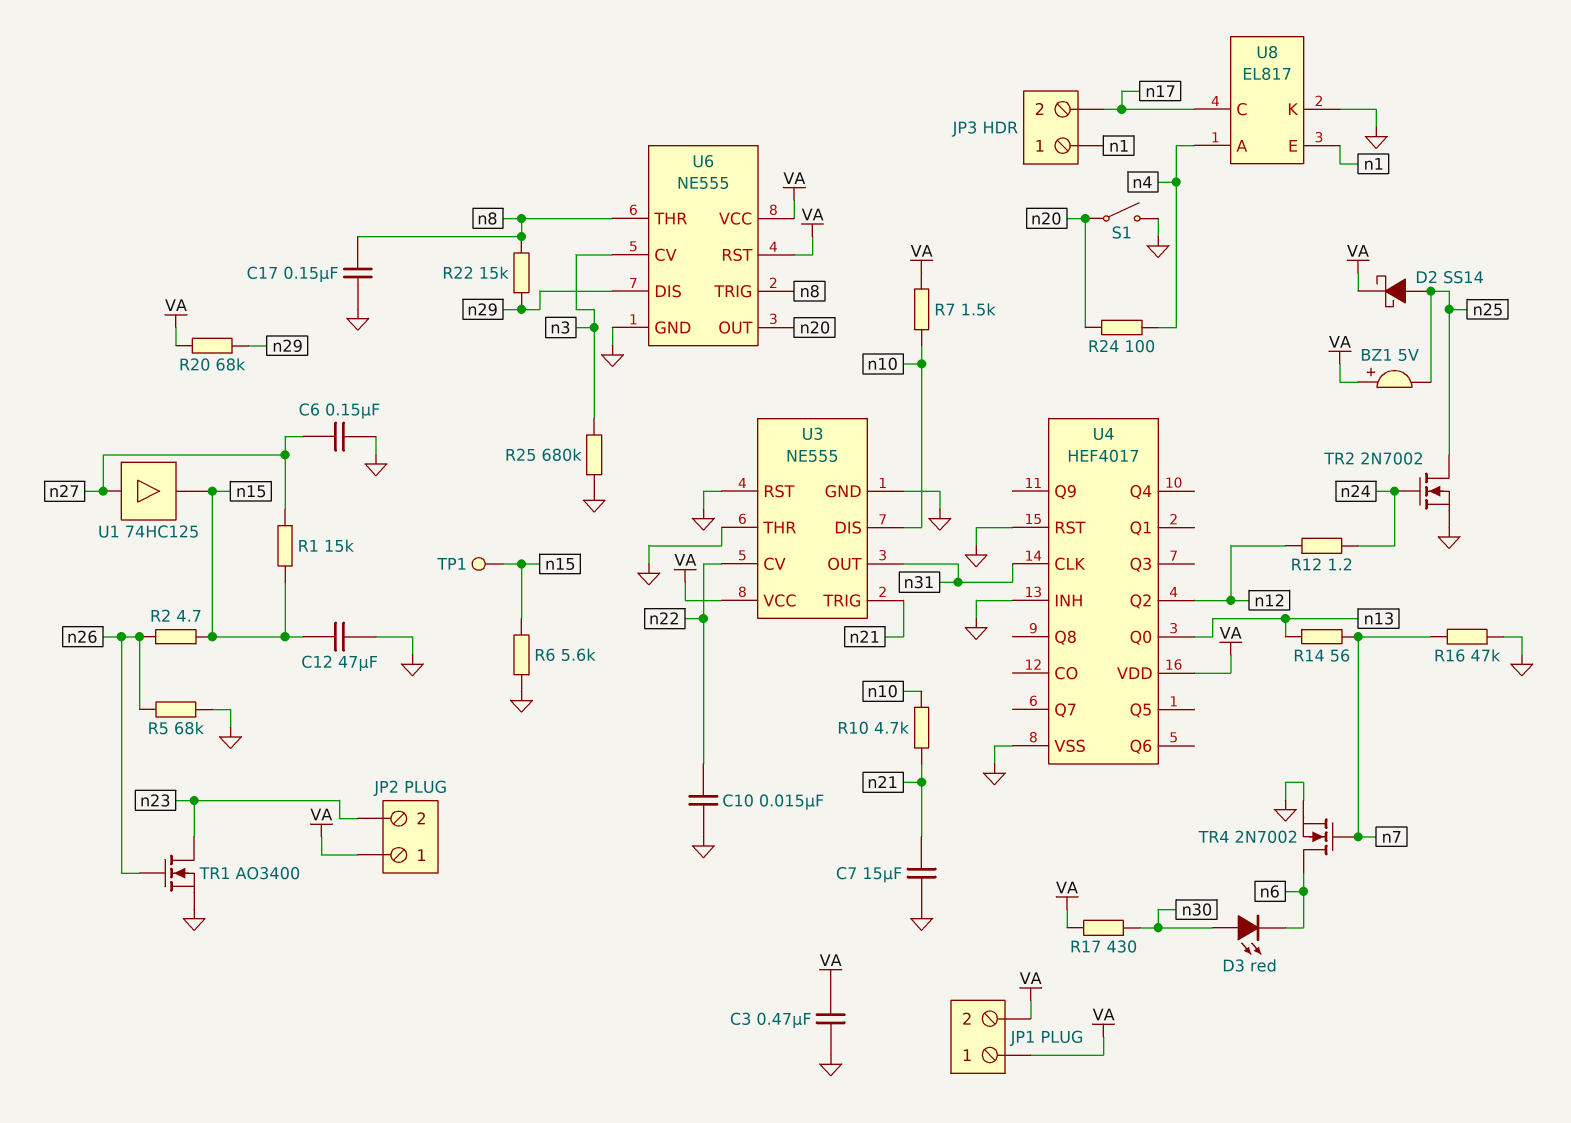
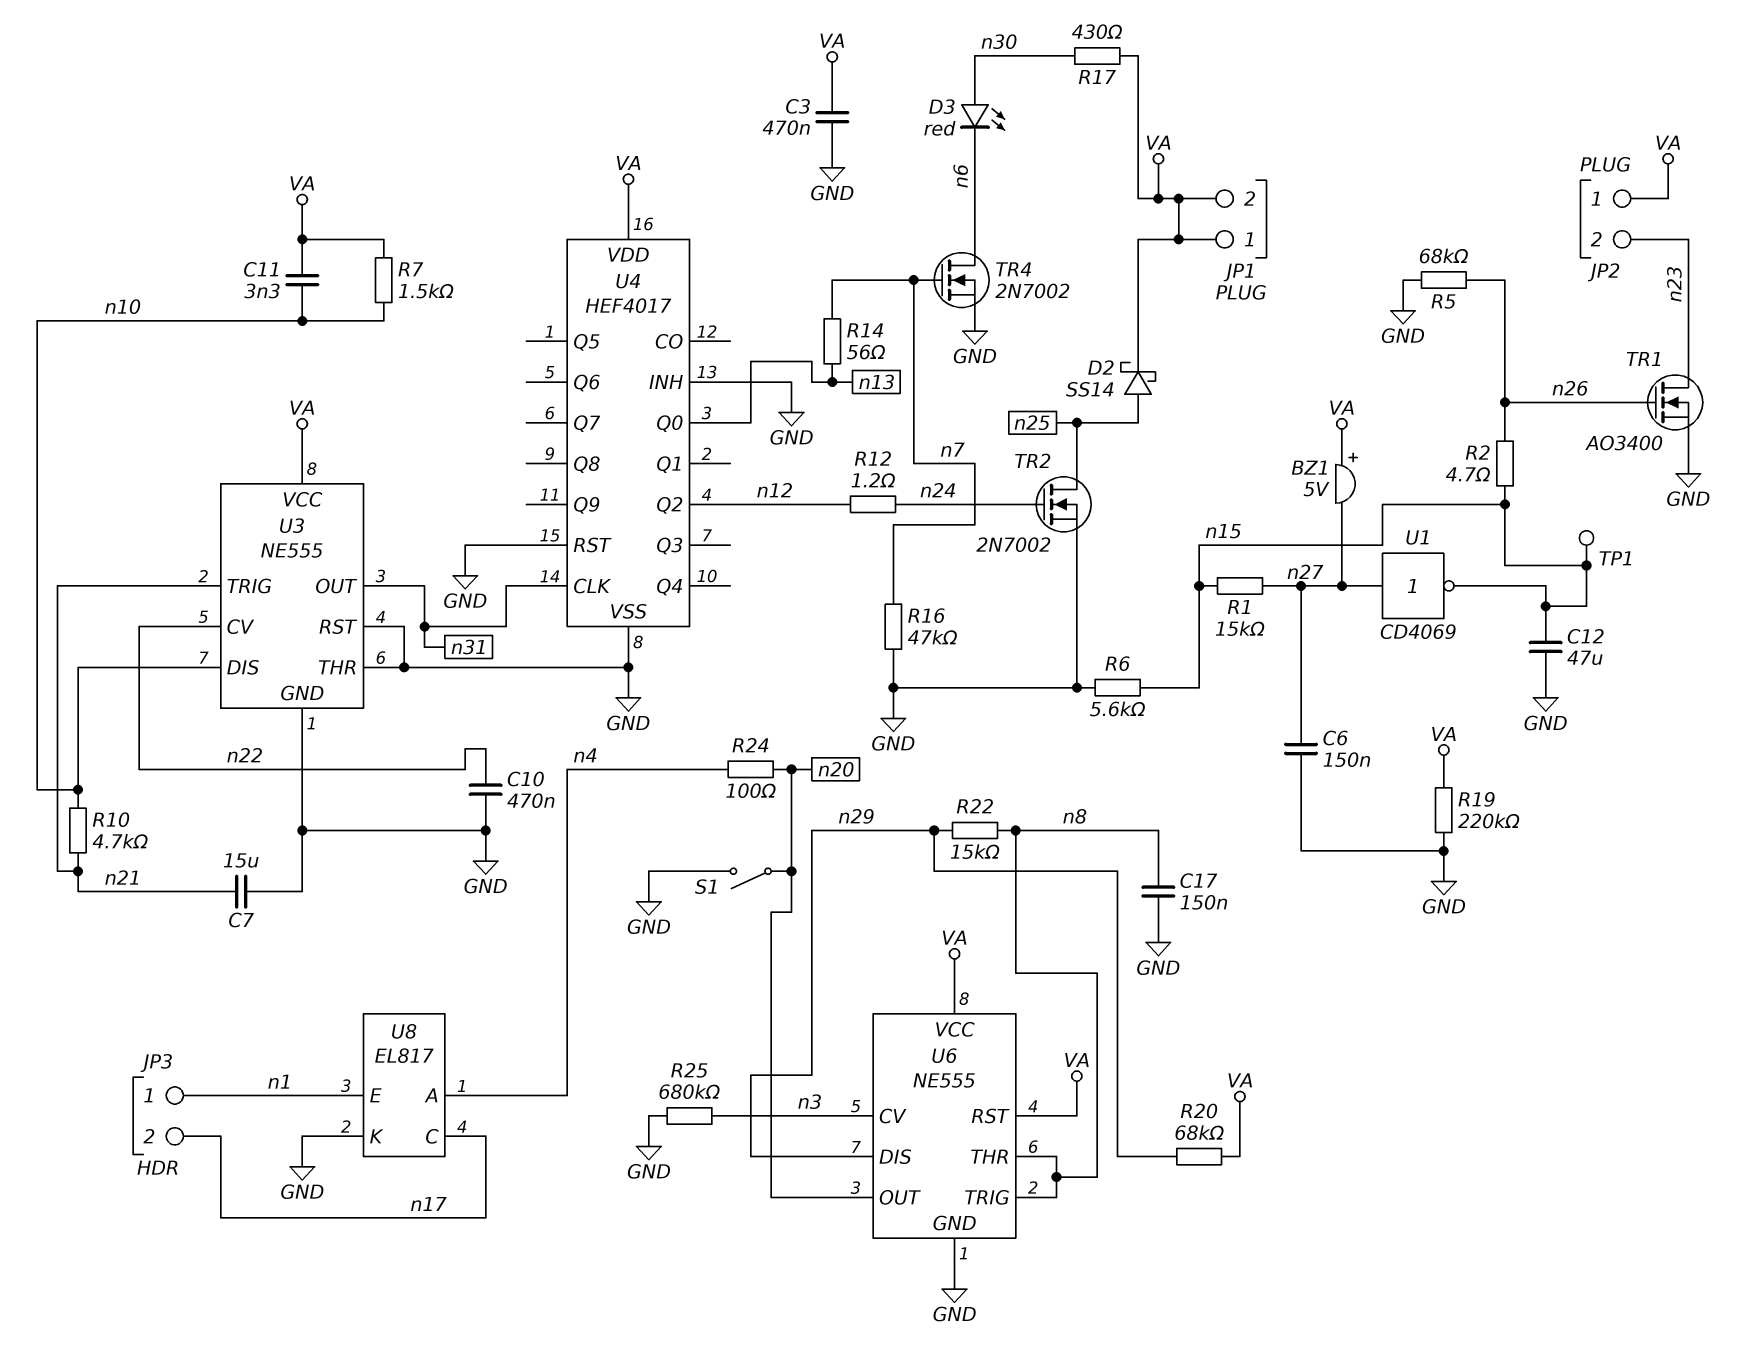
BZ1: buzzer 5V (plus VA, minus n25) -> buzzer 5V (plus VA, minus n27)
C10: 15nF (GND, n22) -> 470nF (GND, n22)
C11: none -> 3.3nF (VA, n10)
R19: none -> 220k (GND, VA)
U1: buffer 74HC125 (in n27, out n15) -> NOT CD4069 (in n27, out n15)

